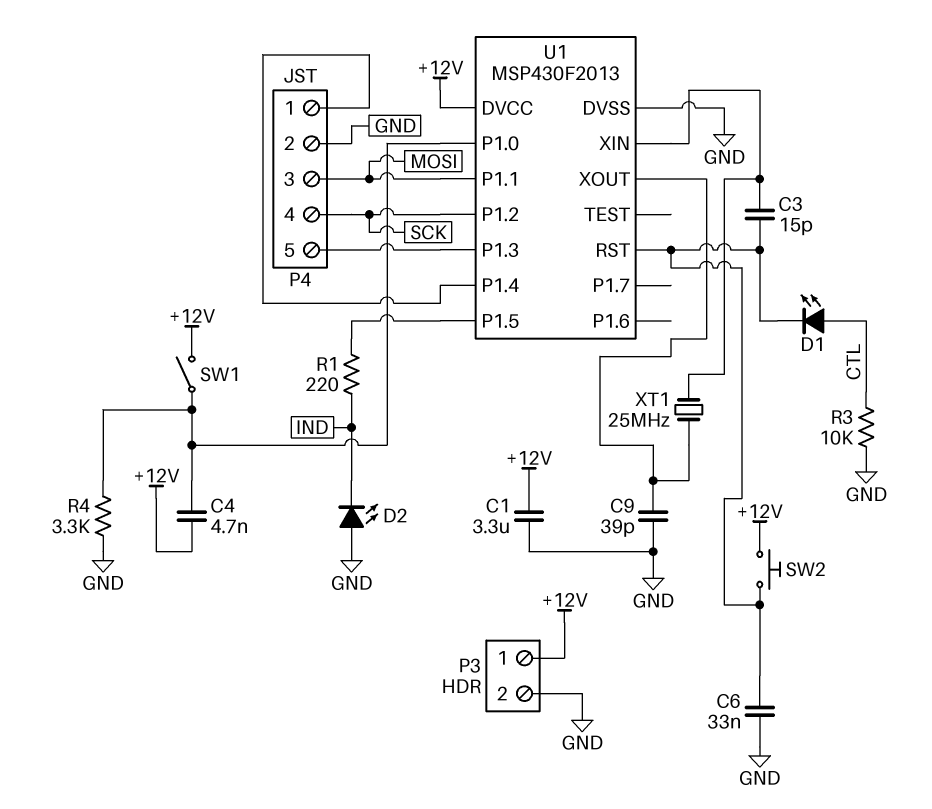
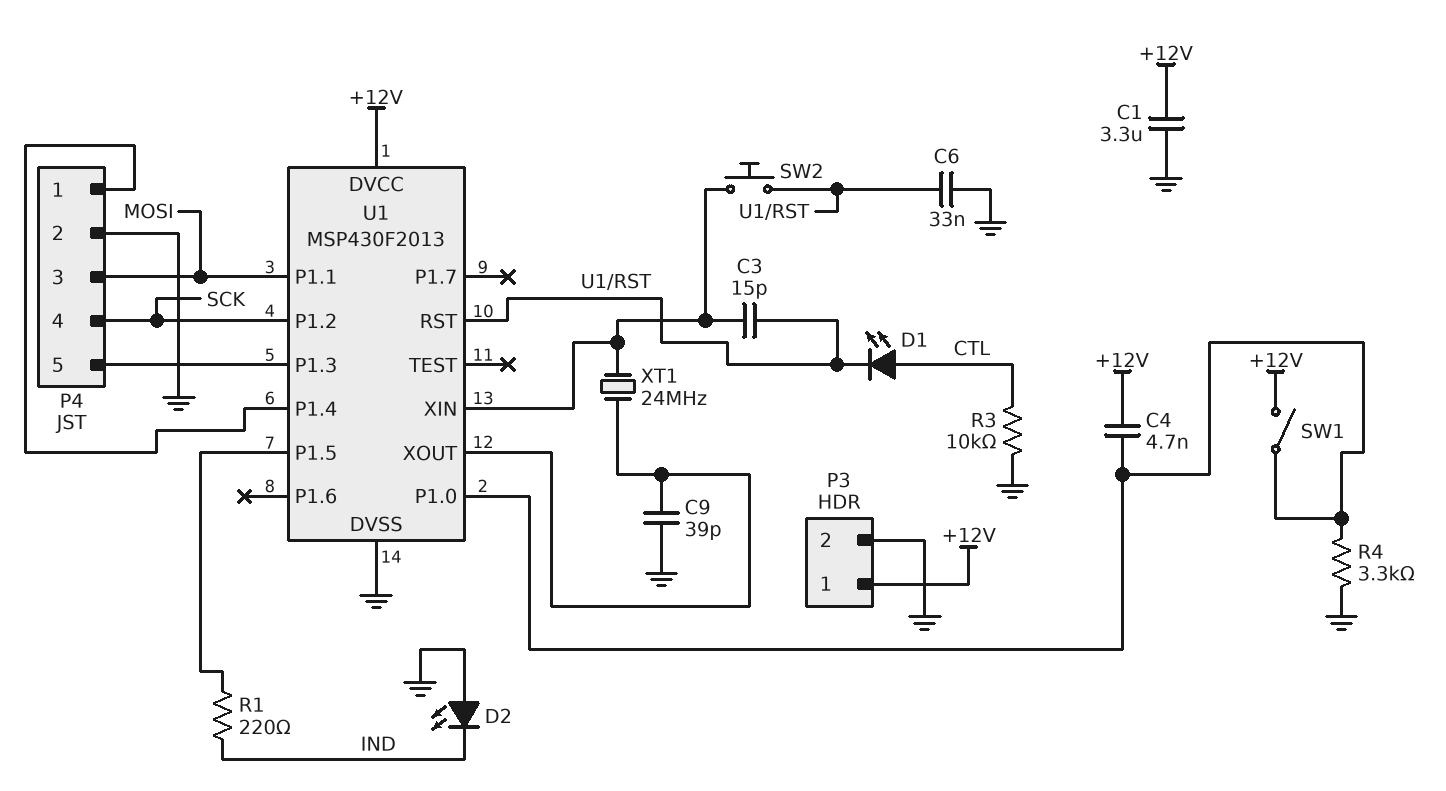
SW2: button (+12V, U1/RST) -> button (U1/RST, U1/XIN)
XT1: 25MHz (U1/XIN, U1/XOUT) -> 24MHz (U1/XIN, U1/XOUT)

